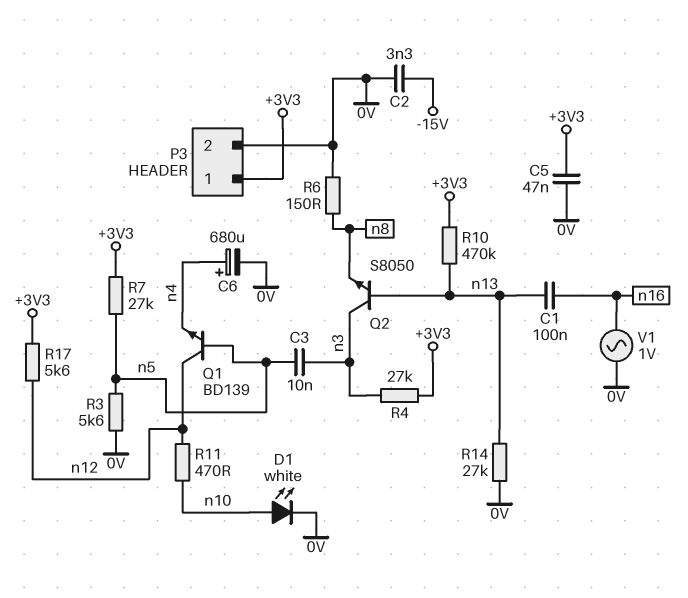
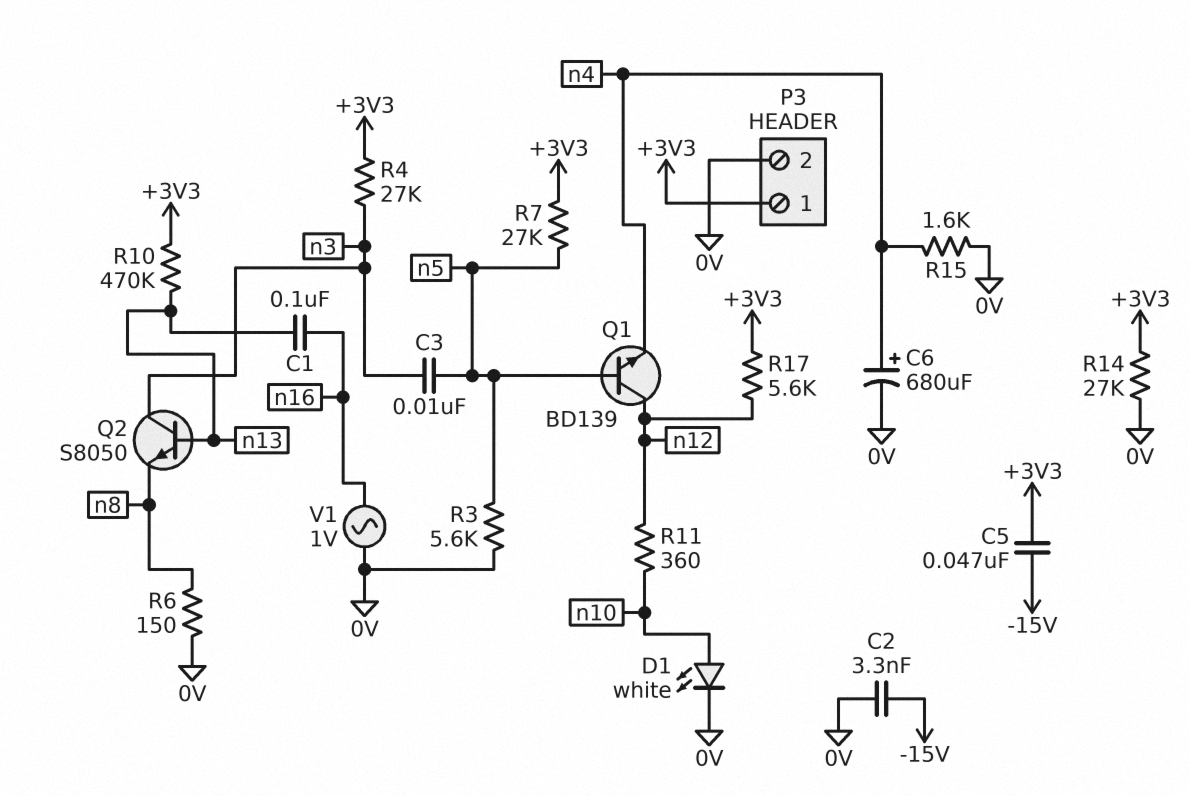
C5: 47nF (+3V3, 0V) -> 47nF (+3V3, -15V)
R11: 470 (n10, n12) -> 360 (n10, n12)
R14: 27k (0V, n13) -> 27k (+3V3, 0V)
R15: none -> 1.6k (0V, n4)

